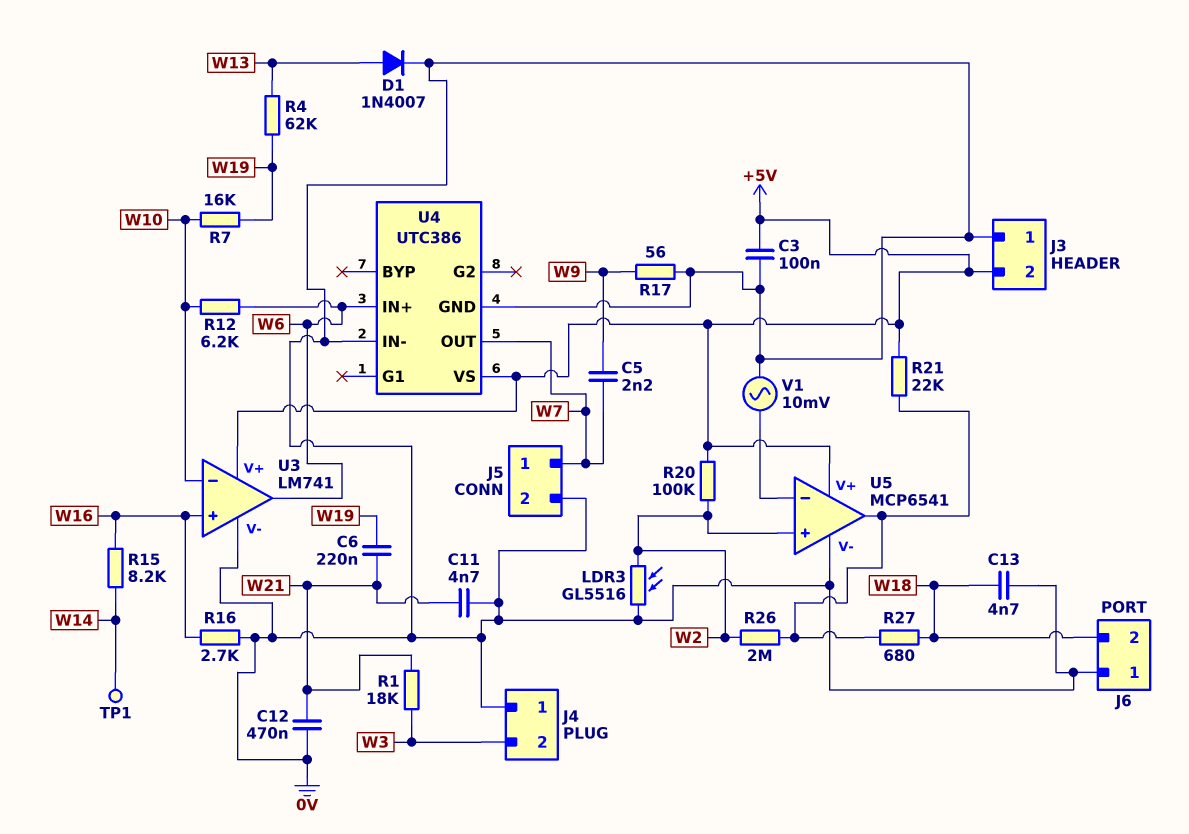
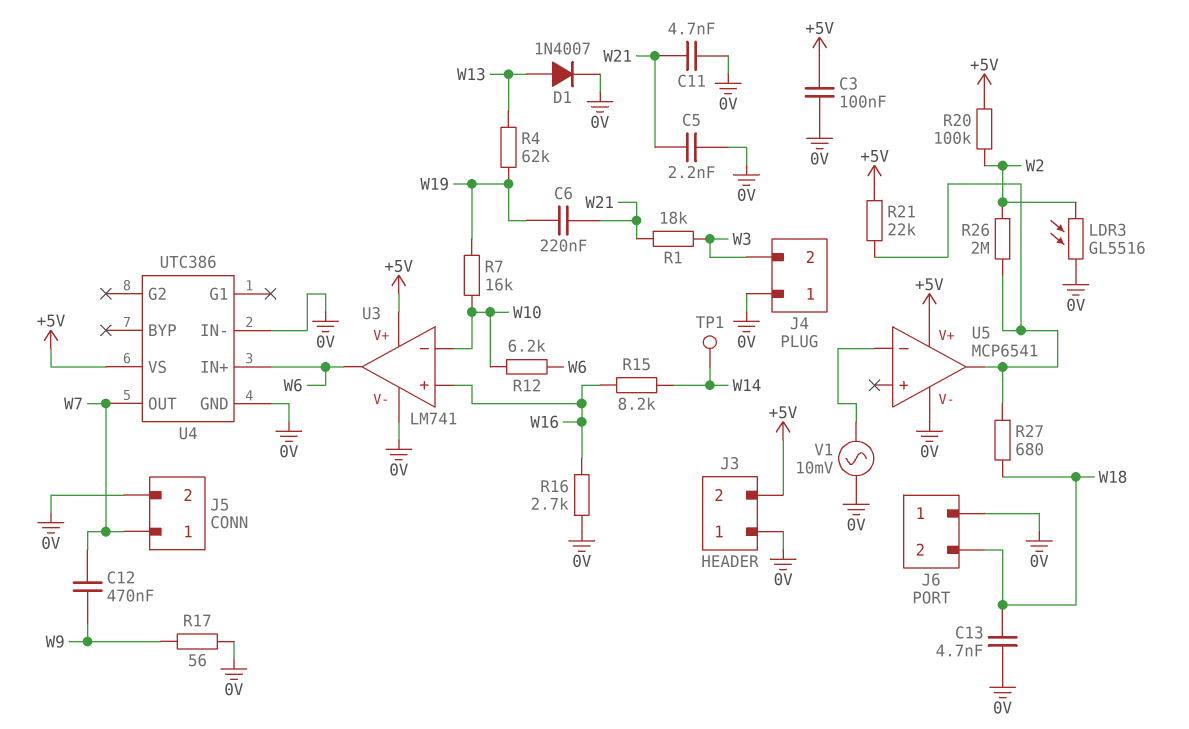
C5: 2.2nF (W7, W9) -> 2.2nF (0V, W21)
C12: 470nF (0V, W21) -> 470nF (W7, W9)
U5 pin in+: W2 -> none

